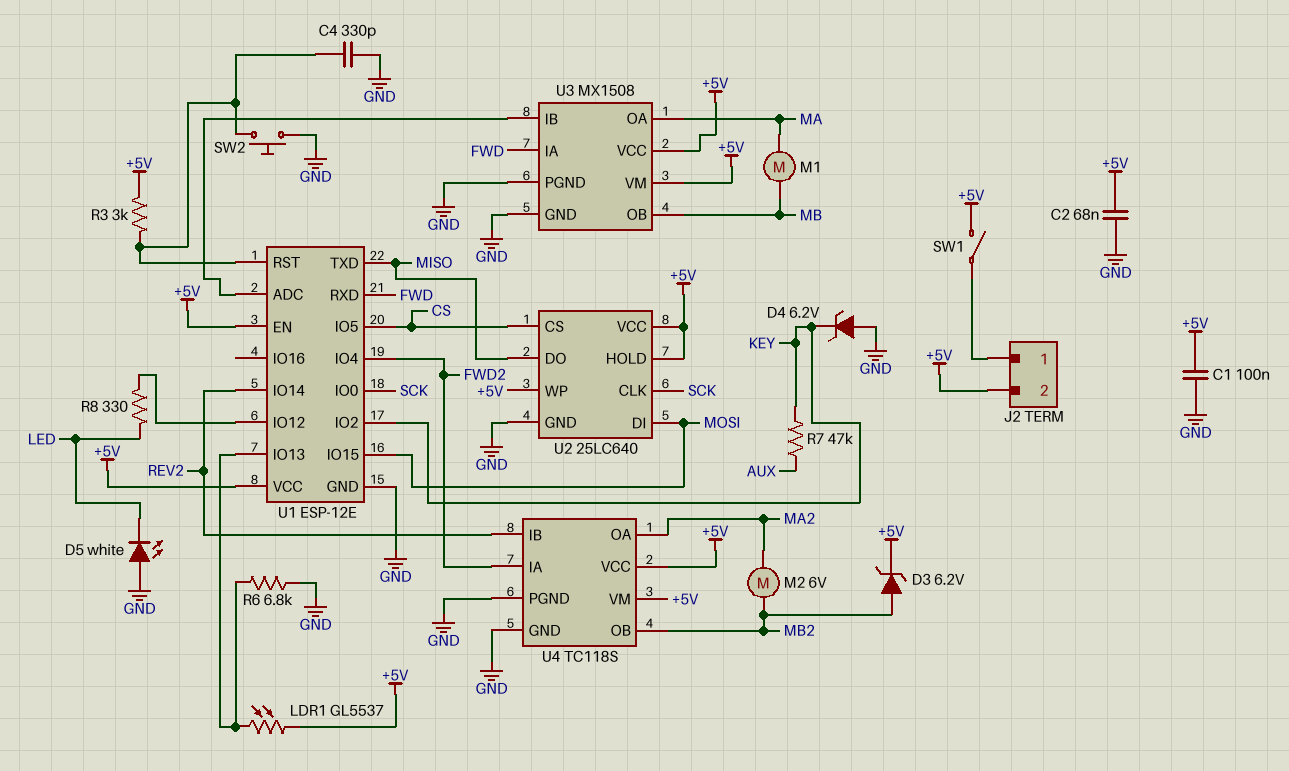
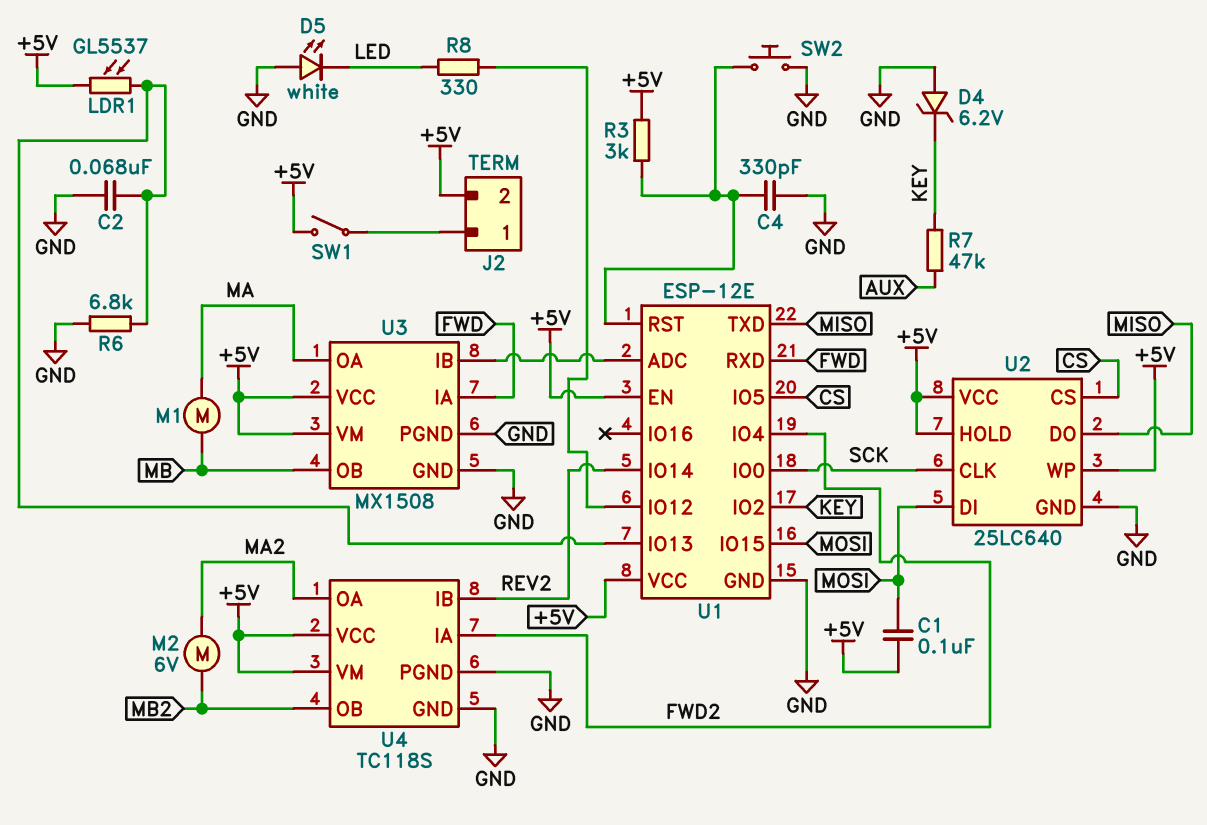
C1: 100nF (+5V, GND) -> 100nF (+5V, MOSI)
C2: 68nF (+5V, GND) -> 68nF (GND, U1/IO13)
D3: zener 6.2V (A MB2, K +5V) -> none

